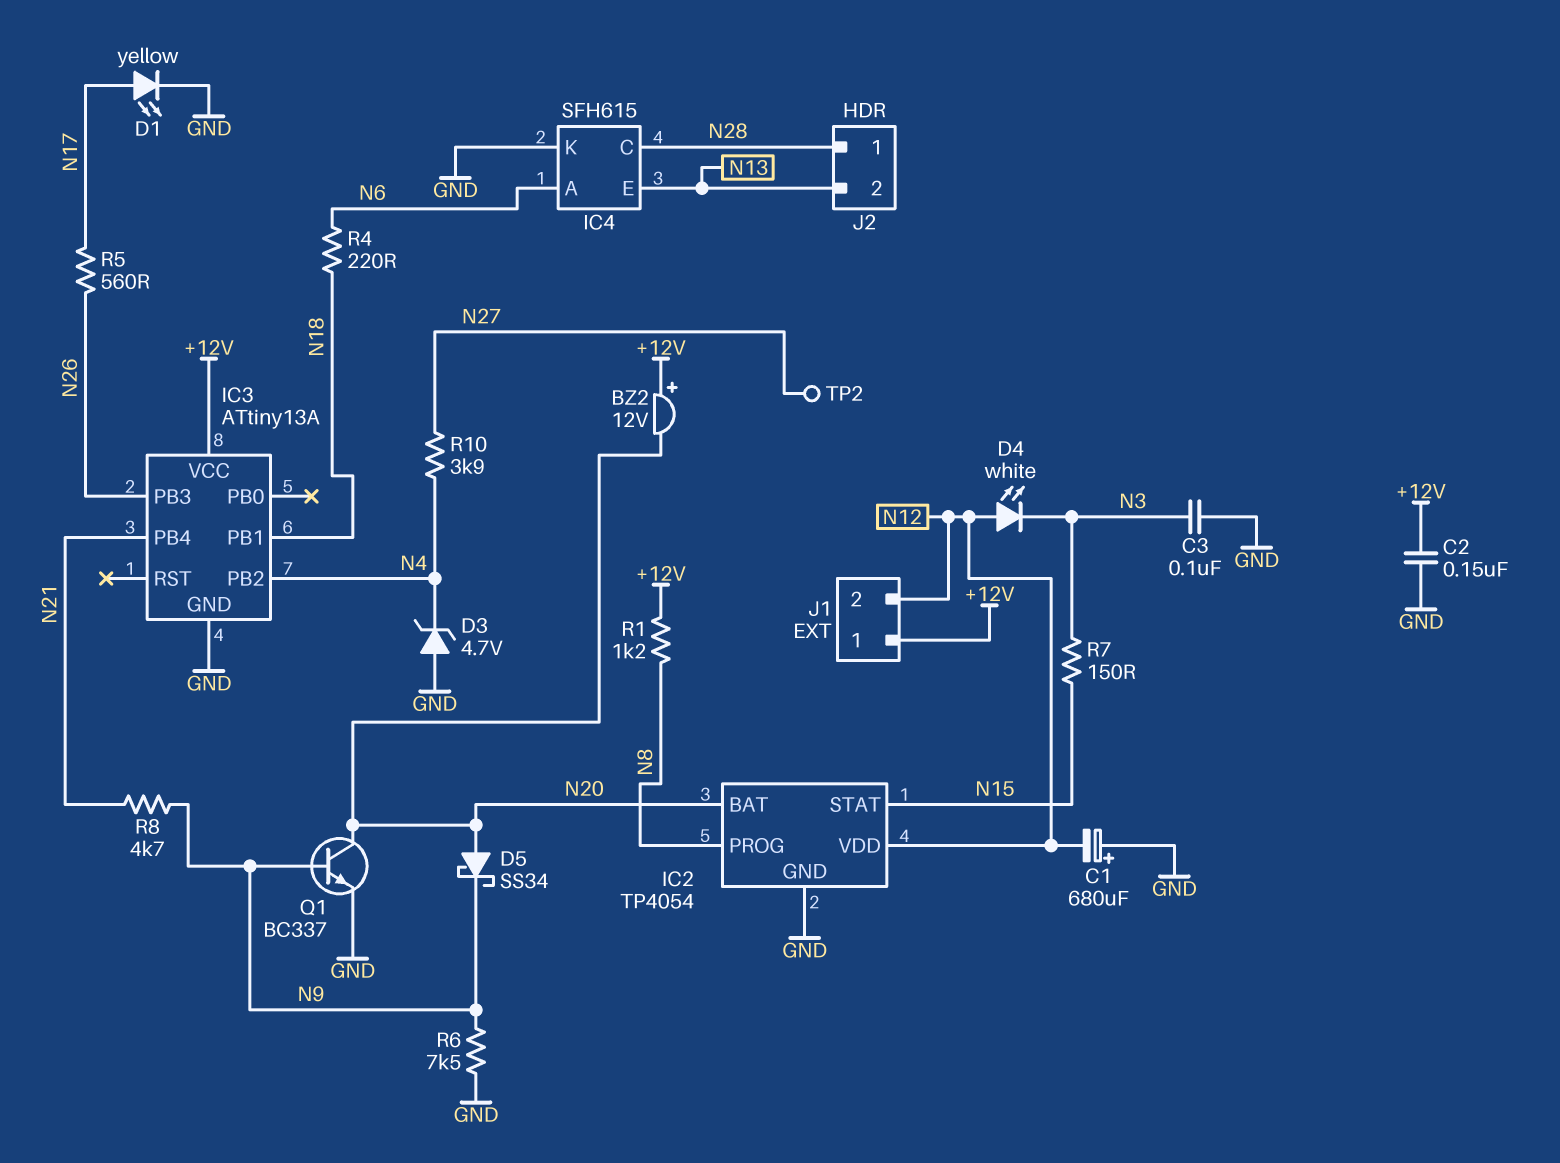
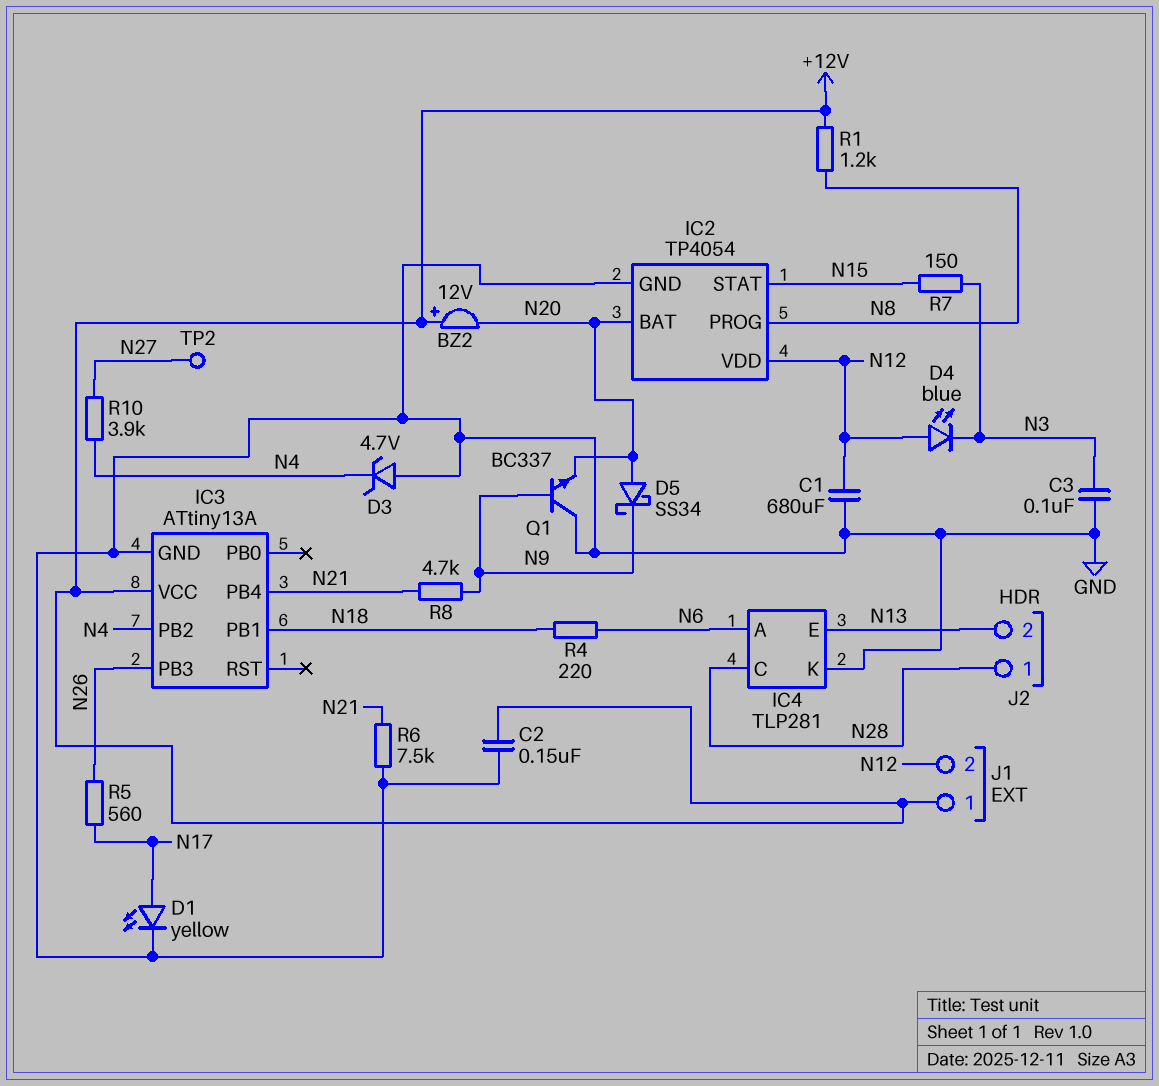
C1: 680uF (plus GND, minus N12) -> 680uF (GND, N12)
D4: LED white (A N12, K N3) -> LED blue (A N12, K N3)
IC4: SFH615 -> TLP281
Q1: NPN BC337 (B N9, C N20, E GND) -> NPN BC337 (B N9, C GND, E N20)
R6: 7.5k (GND, N9) -> 7.5k (GND, N21)

